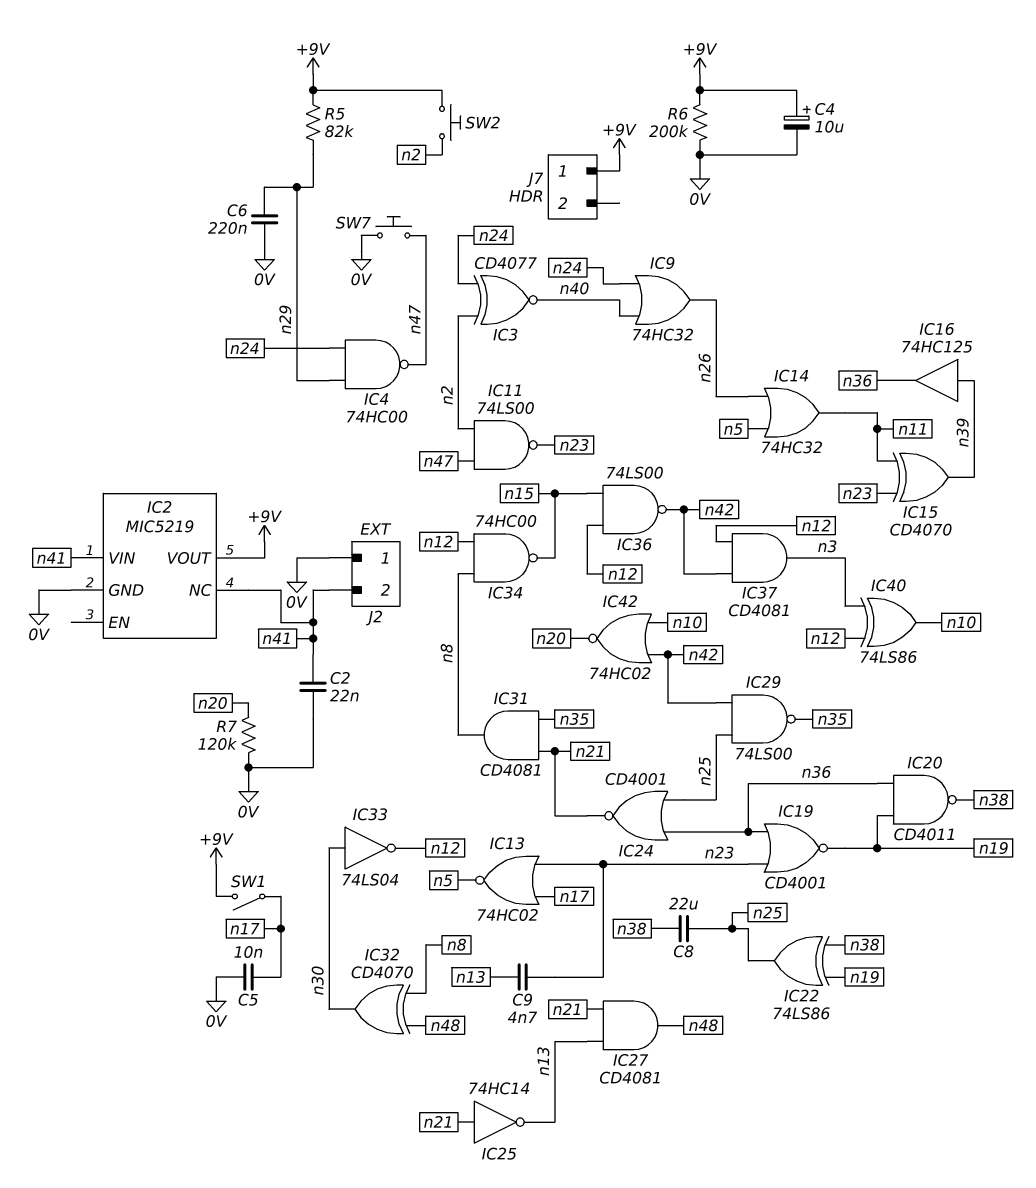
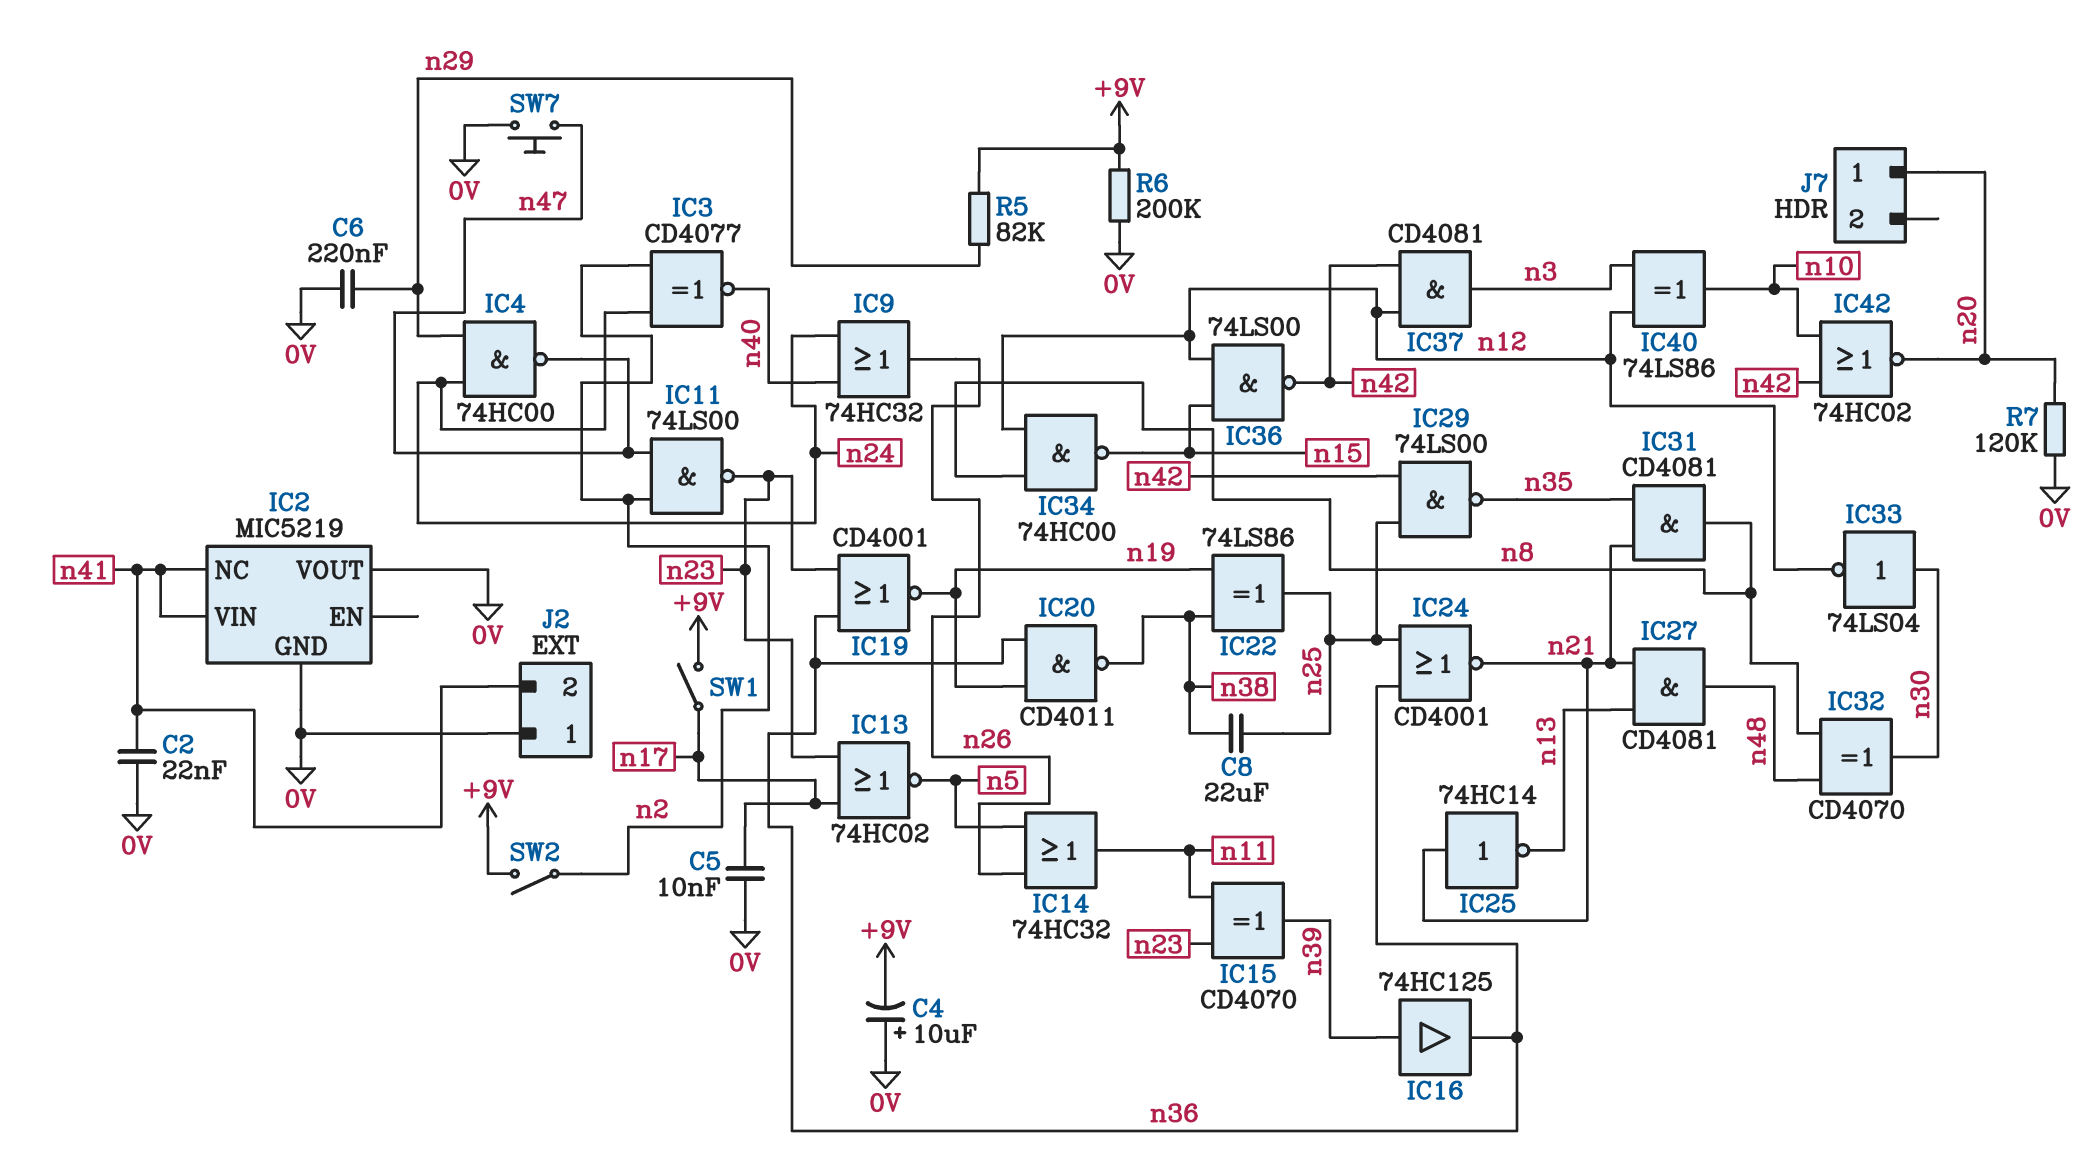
C4: 10uF (plus +9V, minus 0V) -> 10uF (plus 0V, minus +9V)
C9: 4.7nF (n13, n23) -> none
IC2 pin VOUT: +9V -> 0V
J7 pin 1: +9V -> n20
SW2: button (+9V, n2) -> switch (+9V, n2)

